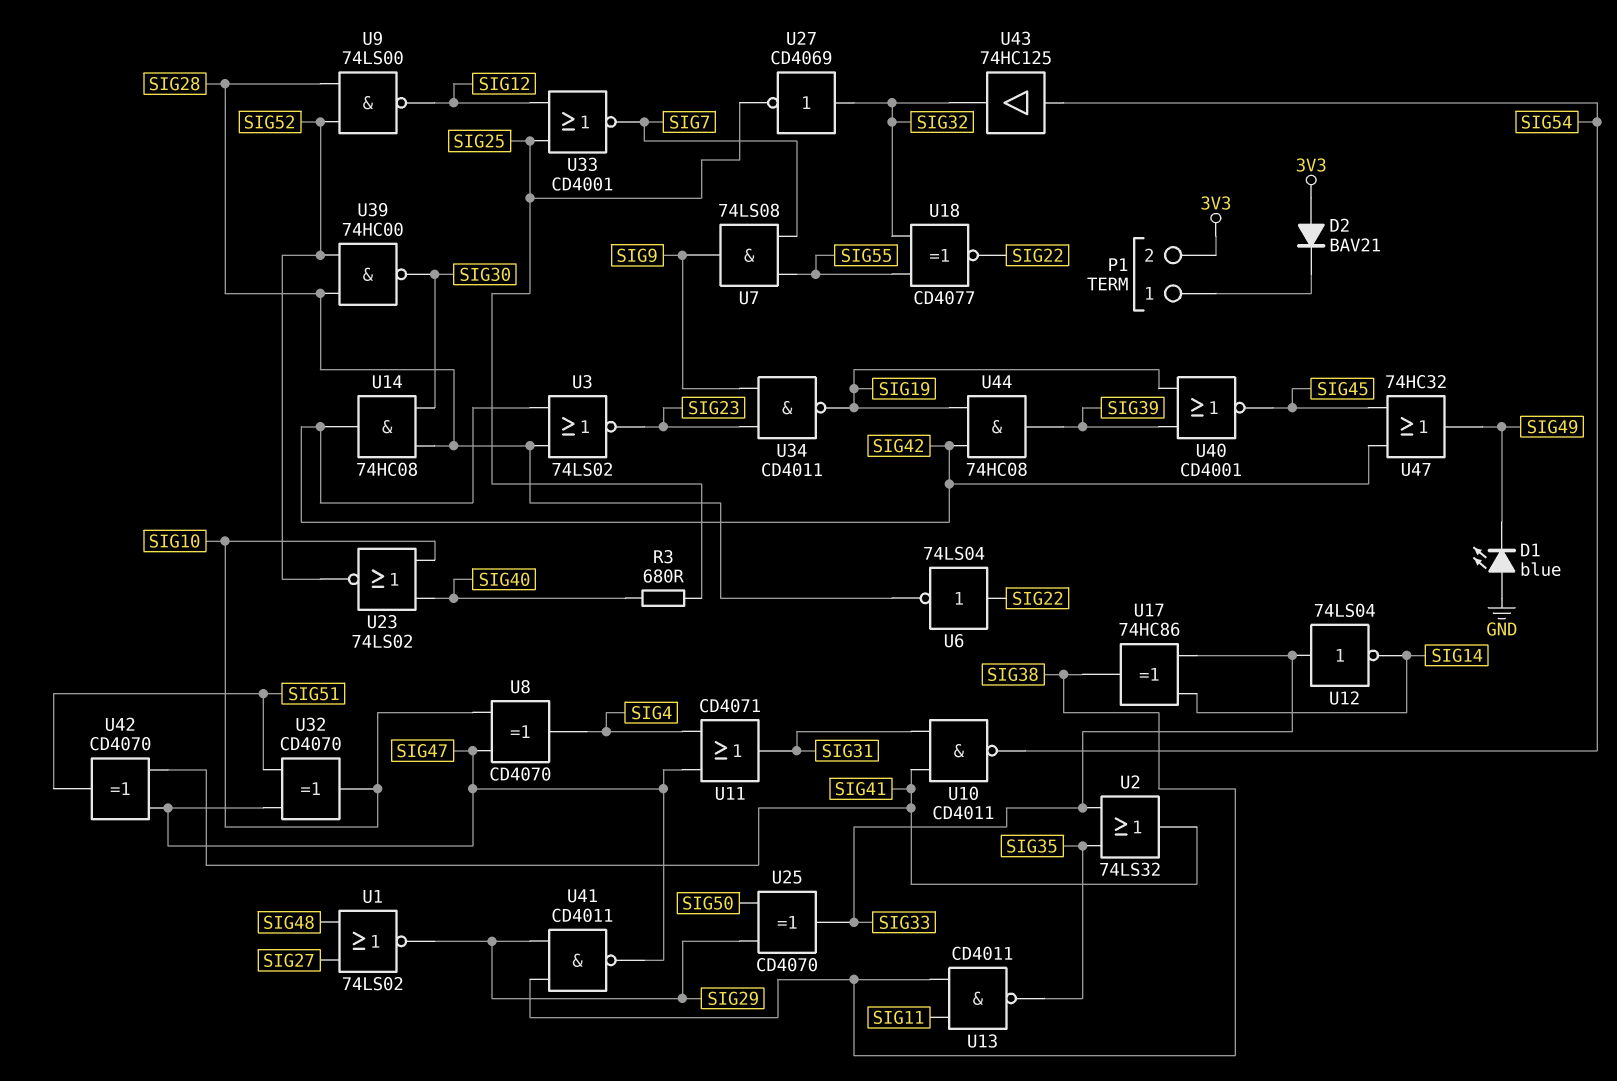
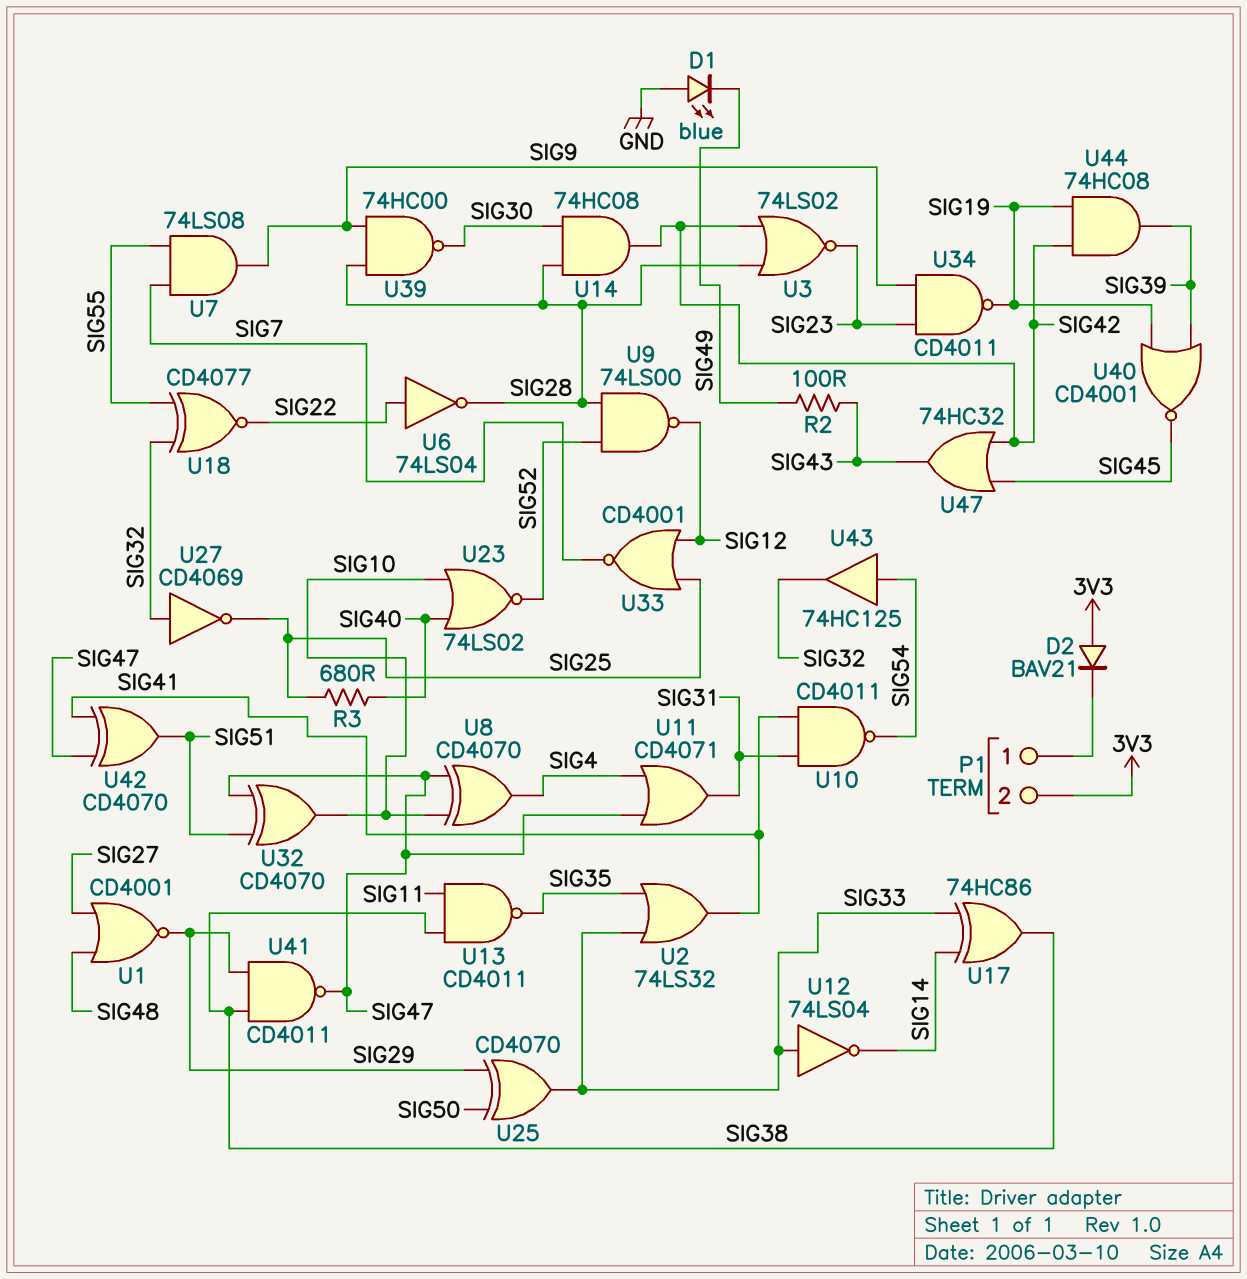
R2: none -> 100 (SIG43, SIG49)
U1: NOR 74LS02 (in SIG27, in SIG48, out SIG29) -> NOR CD4001 (in SIG27, in SIG48, out SIG29)
U39: NAND 74HC00 (in SIG28, in SIG52, out SIG30) -> NAND 74HC00 (in SIG9, in SIG28, out SIG30)
U47: OR 74HC32 (in SIG42, in SIG45, out SIG49) -> OR 74HC32 (in SIG42, in SIG45, out SIG43)

